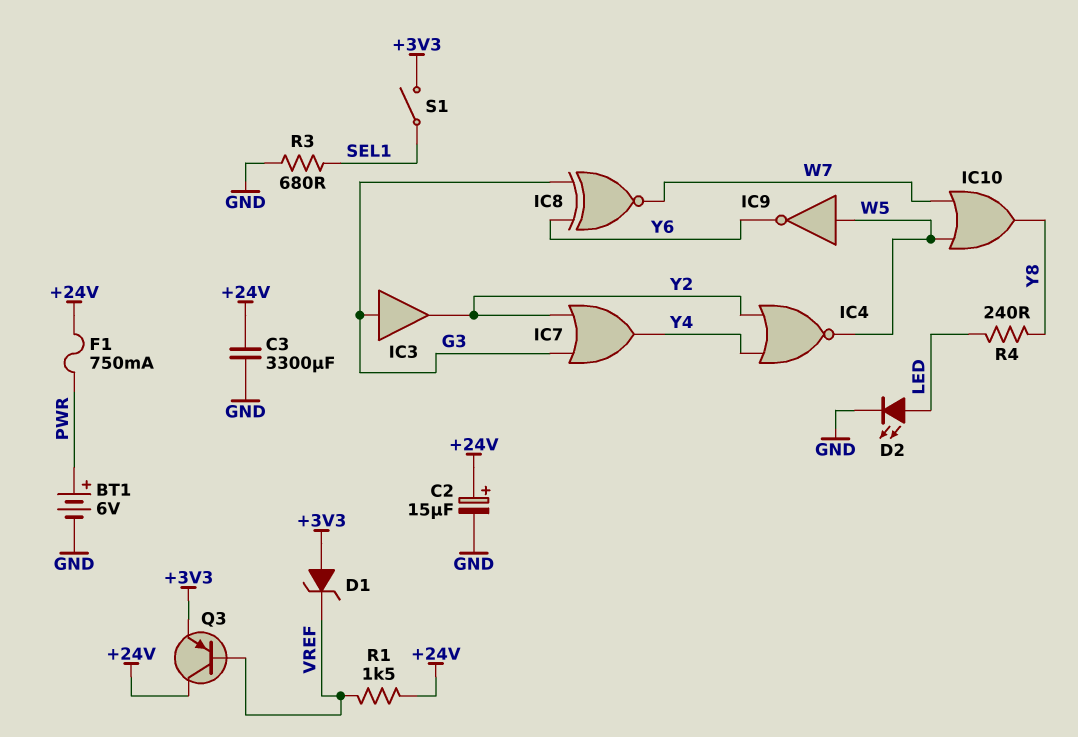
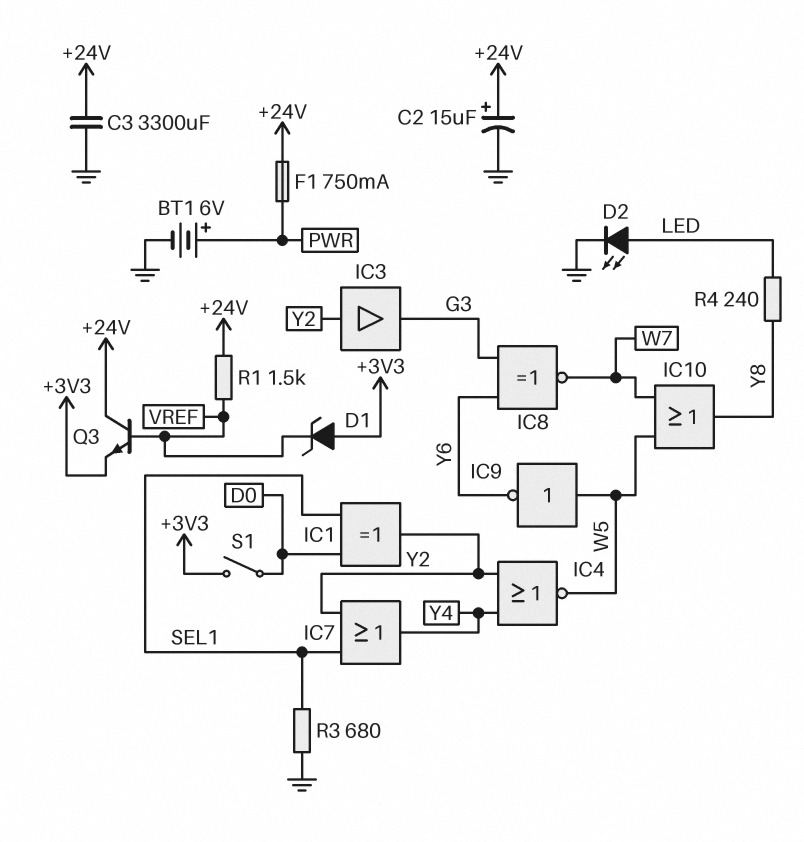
IC1: none -> XOR (in D0, in SEL1, out Y2)
IC3: buffer (in G3, out Y2) -> buffer (in Y2, out G3)
IC7: OR (in G3, in Y2, out Y4) -> OR (in SEL1, in Y2, out Y4)
Q3: PNP (B VREF, C +24V, E +3V3) -> NPN (B VREF, C +24V, E +3V3)
S1: switch (+3V3, SEL1) -> switch (+3V3, D0)

